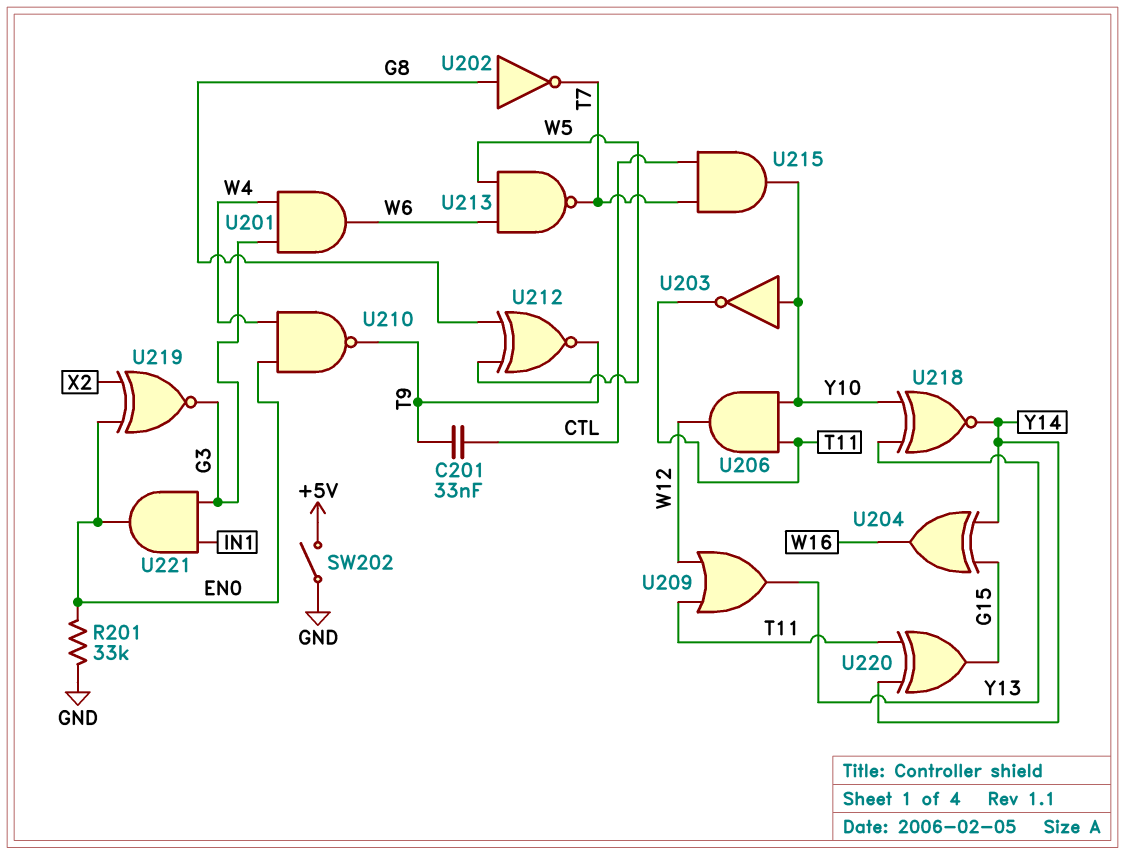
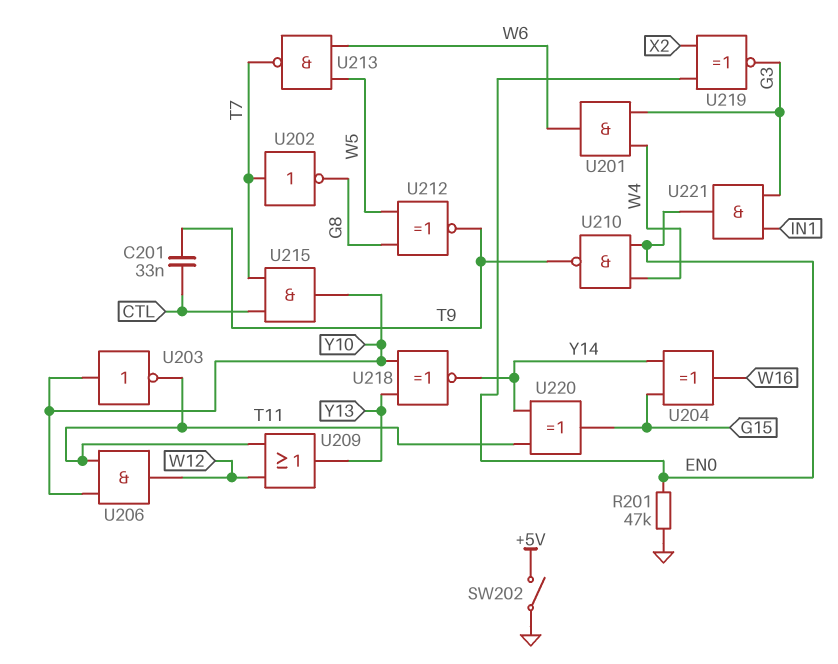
R201: 33k (EN0, GND) -> 47k (EN0, GND)
U202: NOT (in G8, out T7) -> NOT (in T7, out G8)

